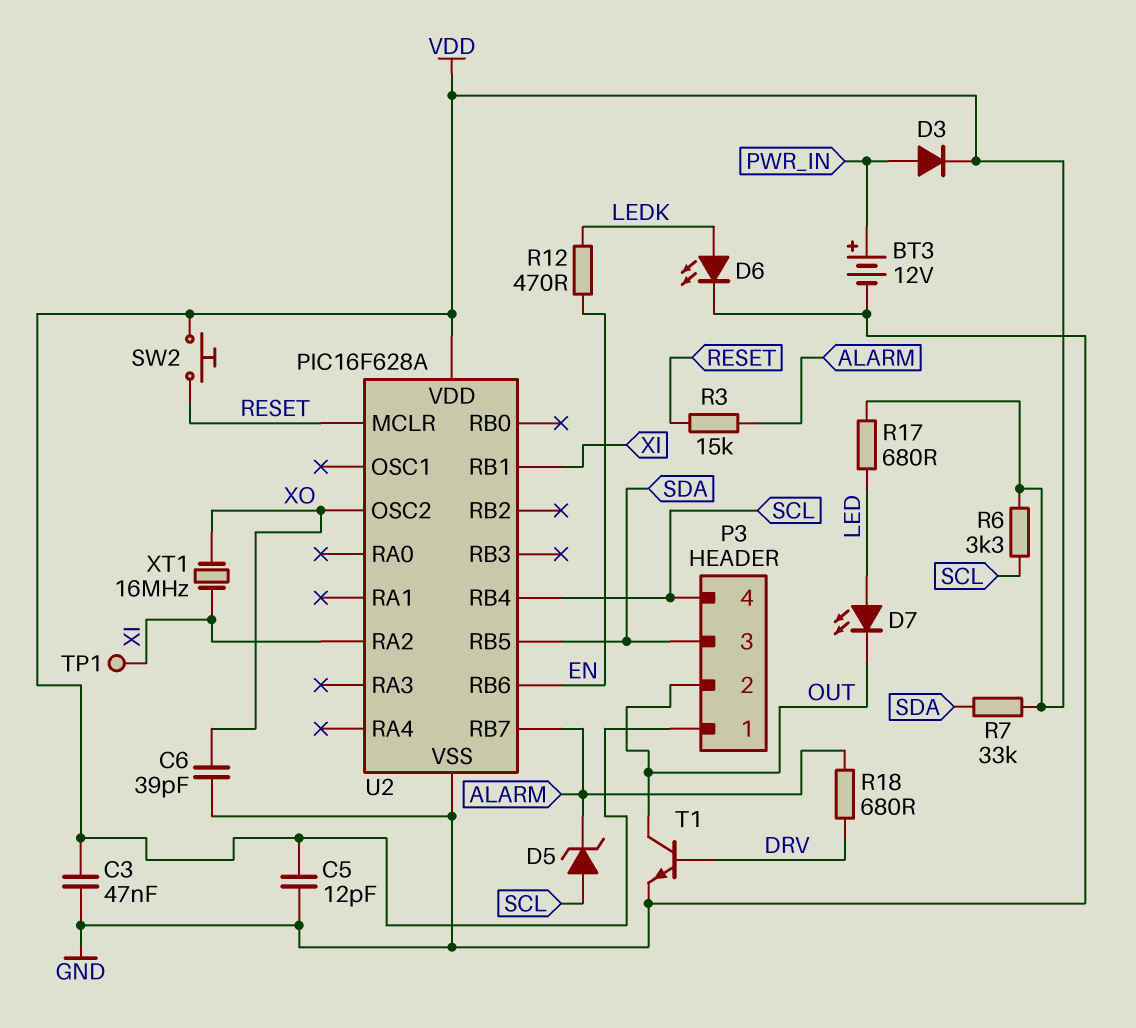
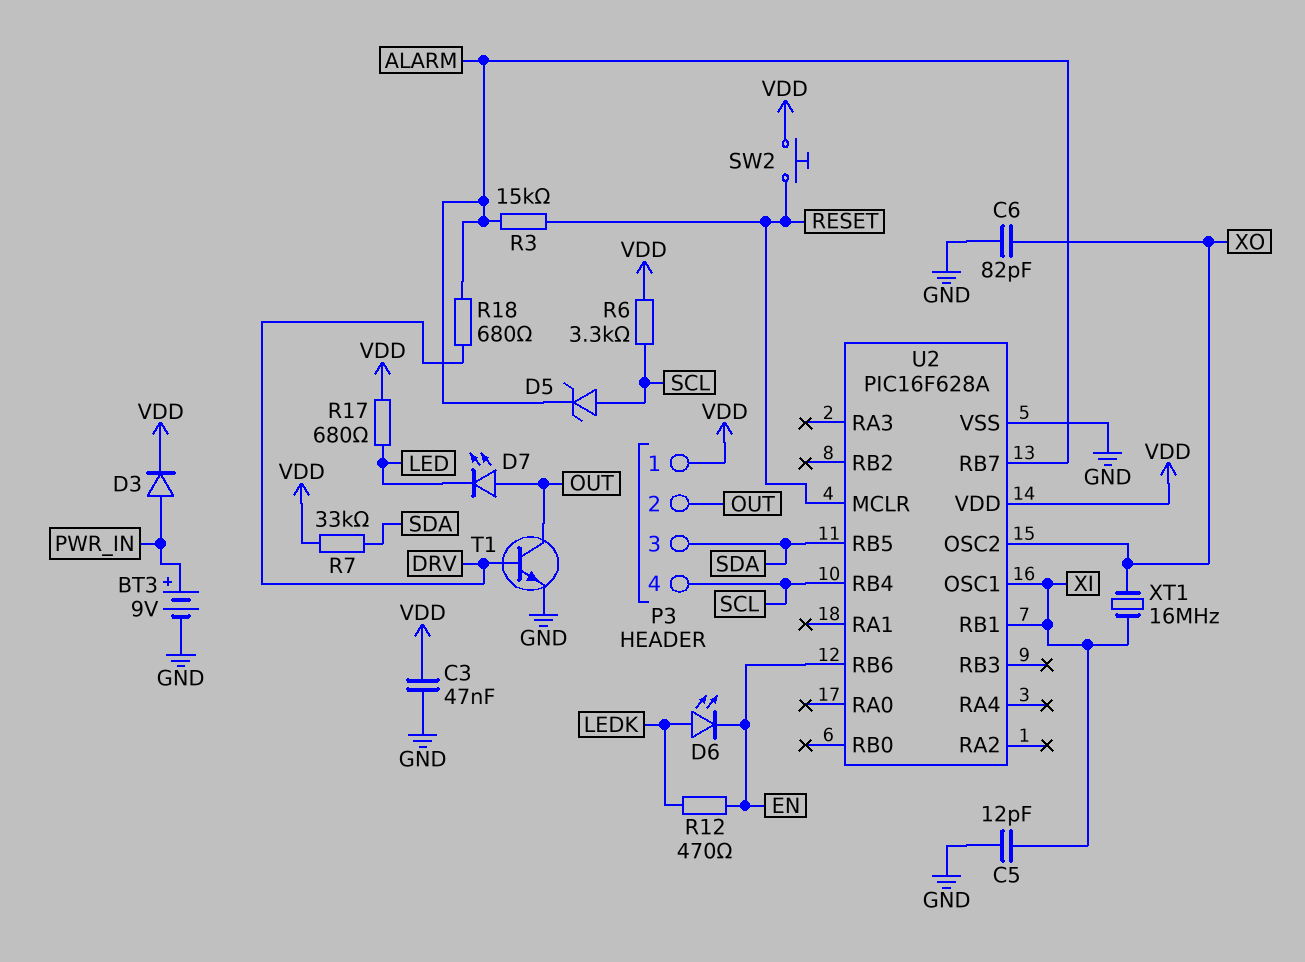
BT3: 12V (plus PWR_IN, minus GND) -> 9V (plus PWR_IN, minus GND)
C5: 12pF (GND, VDD) -> 12pF (GND, XI)
C6: 39pF (GND, XO) -> 82pF (GND, XO)
D6: LED (A LEDK, K GND) -> LED (A LEDK, K EN)
D7: LED (A LED, K OUT) -> LED (A OUT, K LED)
TP1: test point (XI) -> none
U2 pin OSC1: none -> XI
U2 pin RA2: XI -> none

